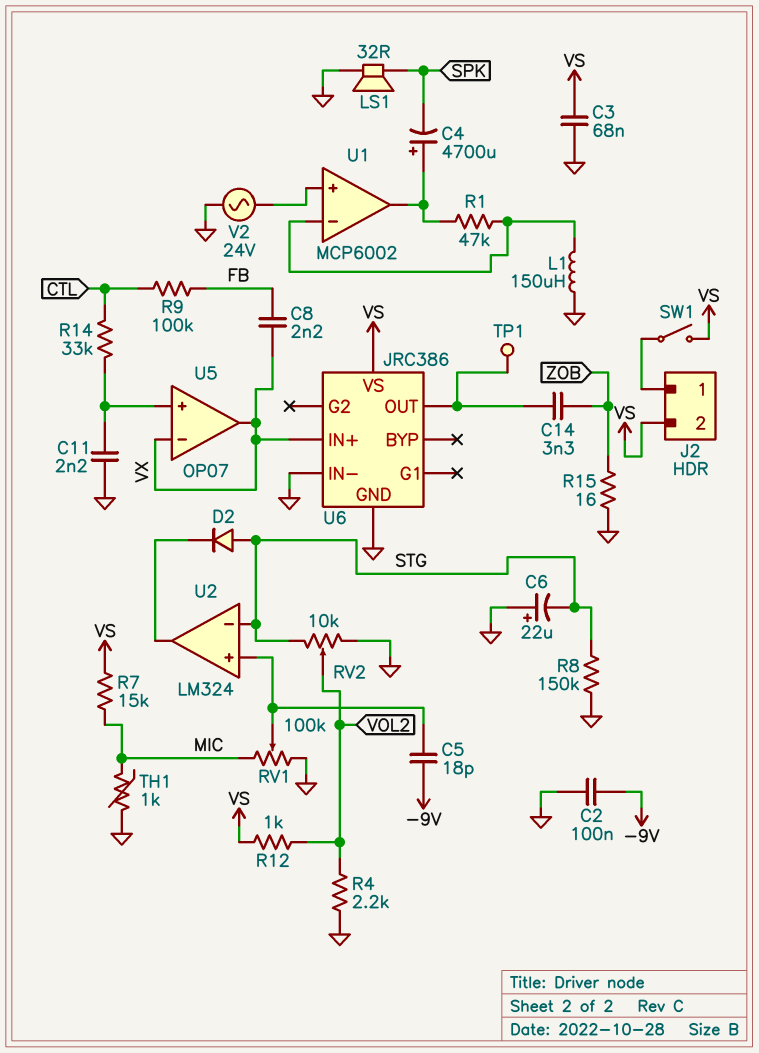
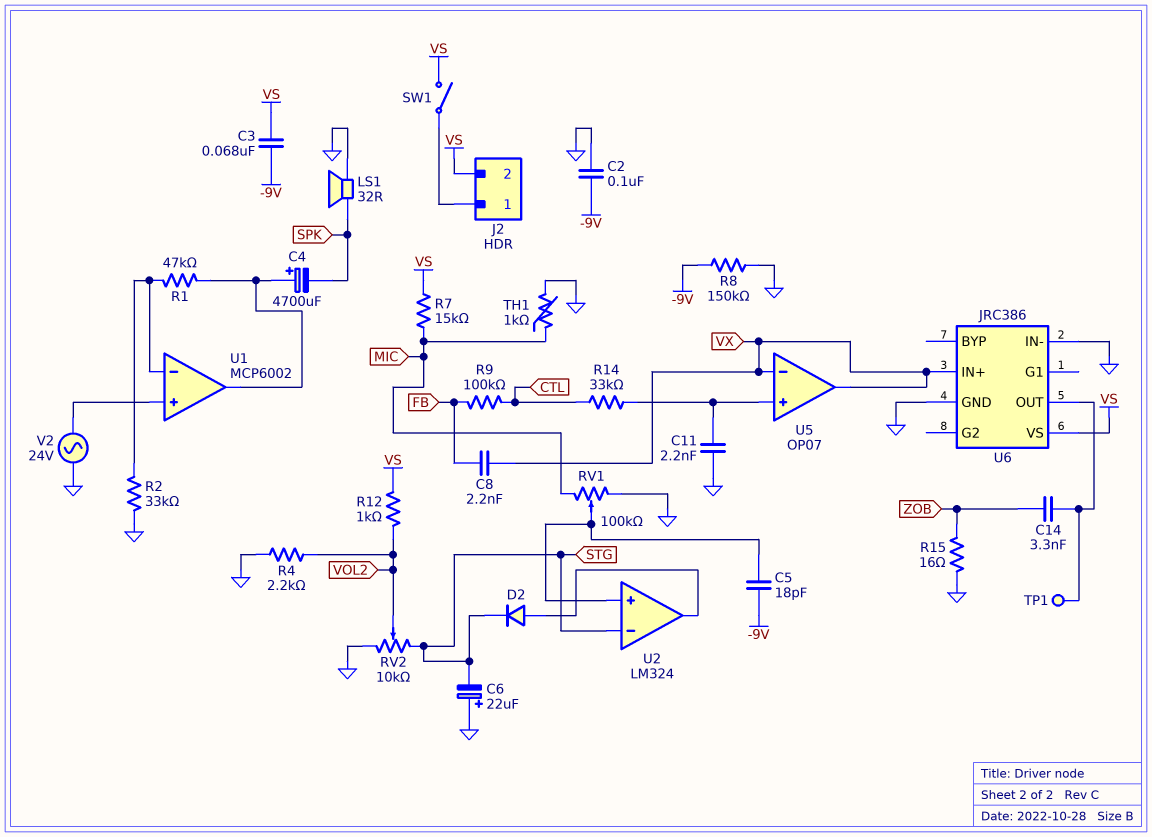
C3: 68nF (GND, VS) -> 68nF (-9V, VS)
D2: diode (A STG, K U2/out) -> diode (A U2/out, K STG)
L1: 150uH (GND, U1/in-) -> none
R2: none -> 33k (GND, U1/in-)
R8: 150k (GND, STG) -> 150k (-9V, GND)

